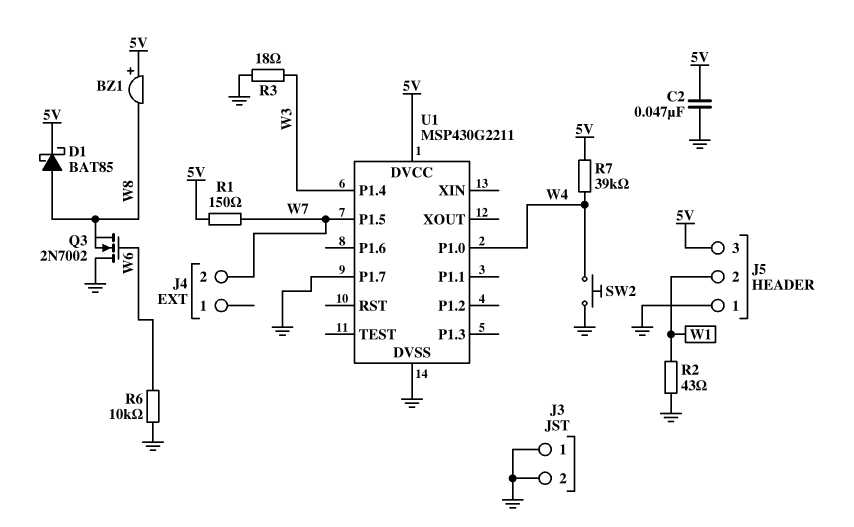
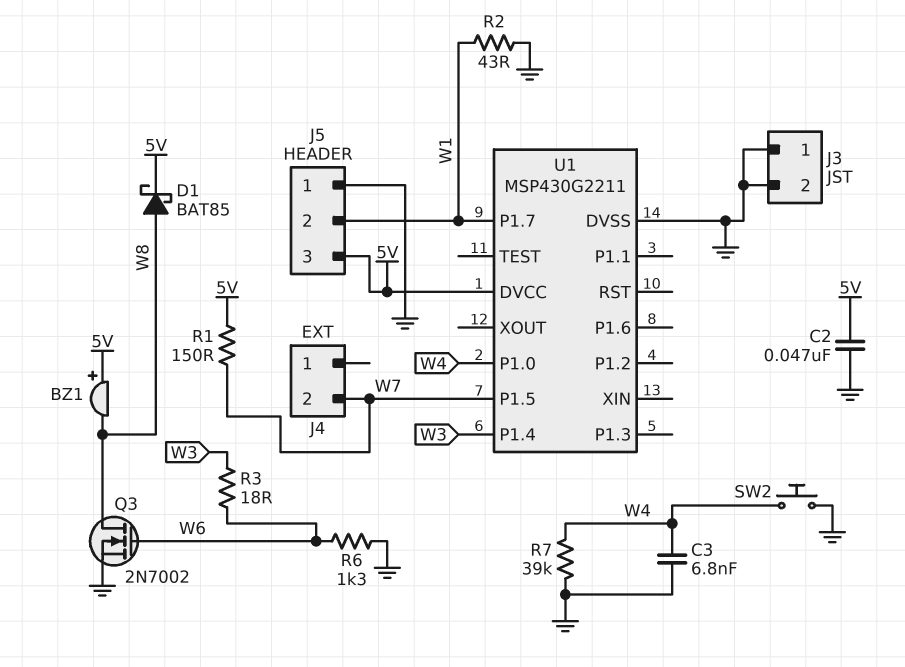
C3: none -> 6.8nF (GND, W4)
Q3: NMOS 2N7002 (G W6, D GND, S W8) -> NMOS 2N7002 (G W6, D W8, S GND)
R3: 18 (GND, W3) -> 18 (W3, W6)
R6: 10k (GND, W6) -> 1.3k (GND, W6)
R7: 39k (5V, W4) -> 39k (GND, W4)
U1 pin P1.7: GND -> W1

